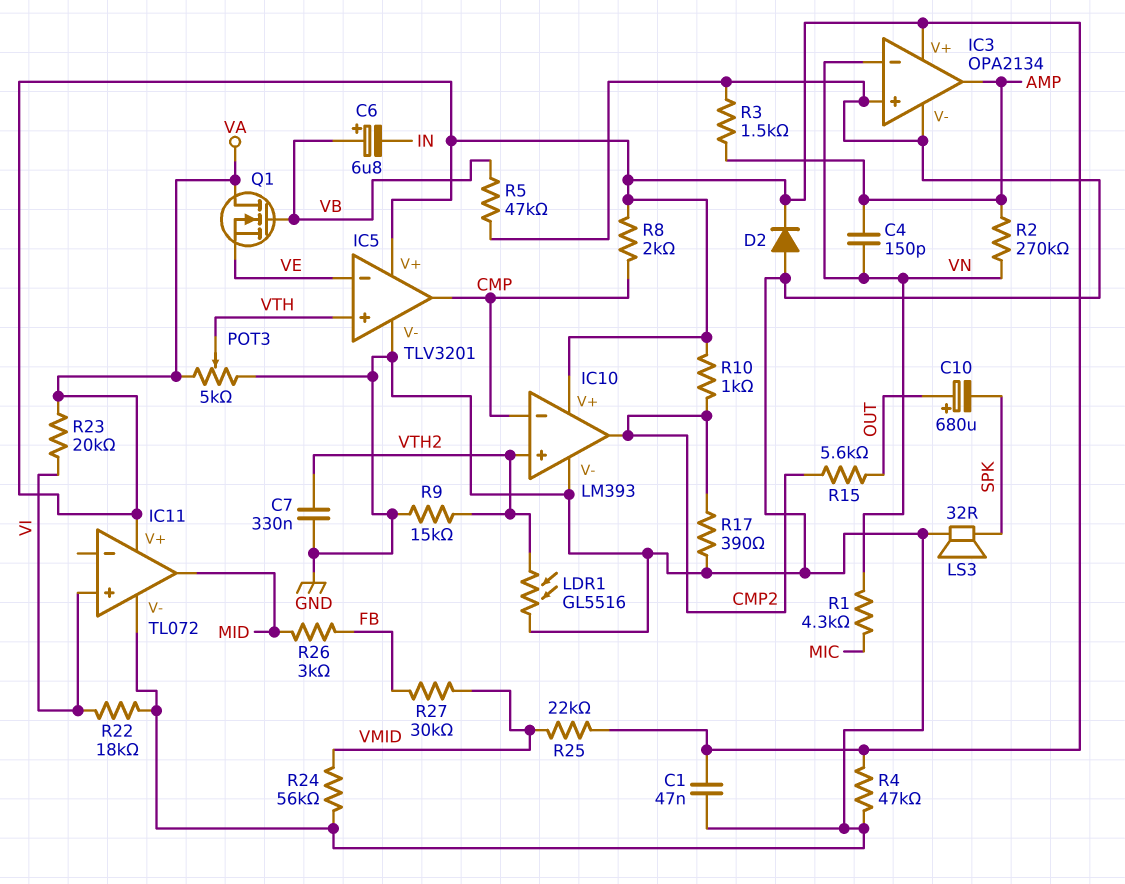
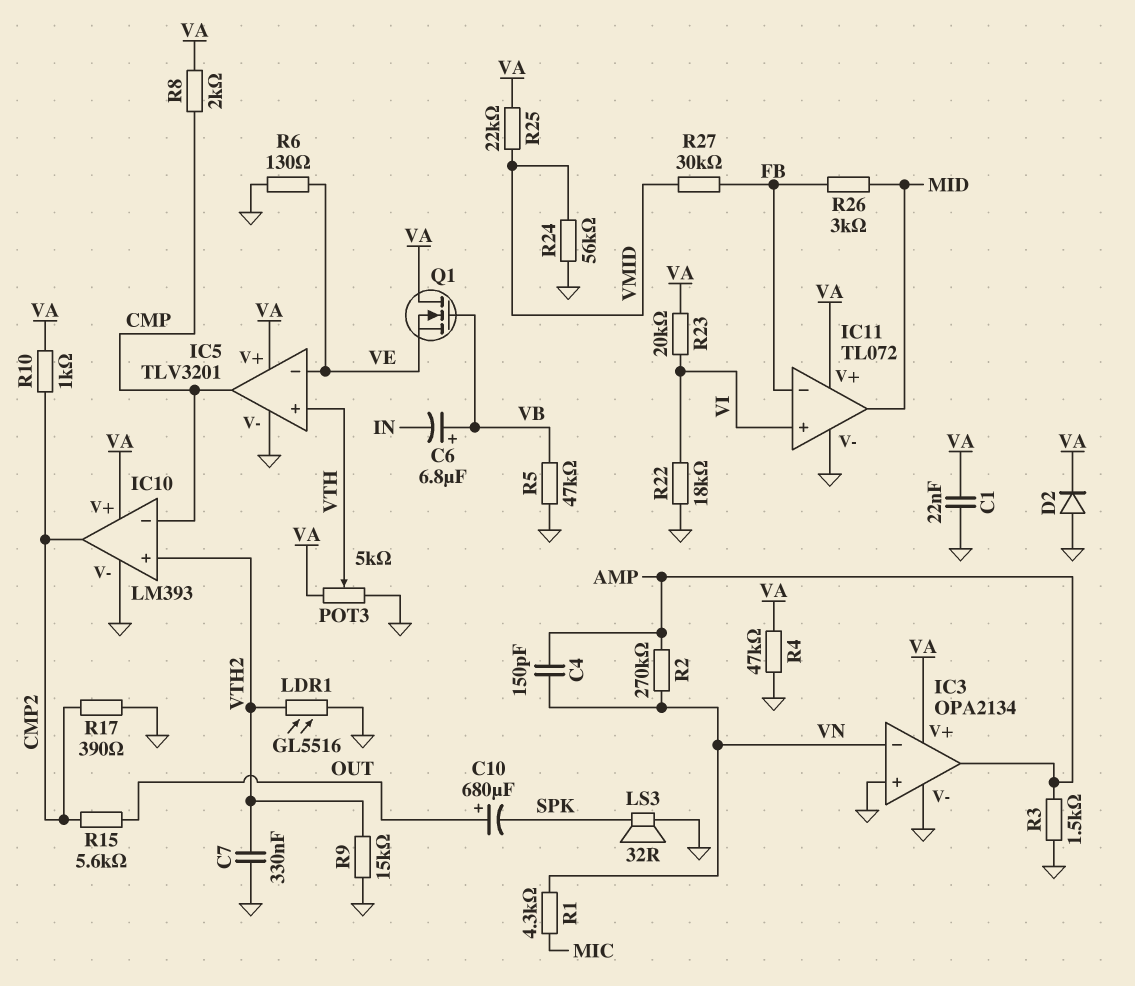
C1: 47nF (GND, VA) -> 22nF (GND, VA)
IC11 pin in-: none -> FB
R6: none -> 130 (GND, VE)

